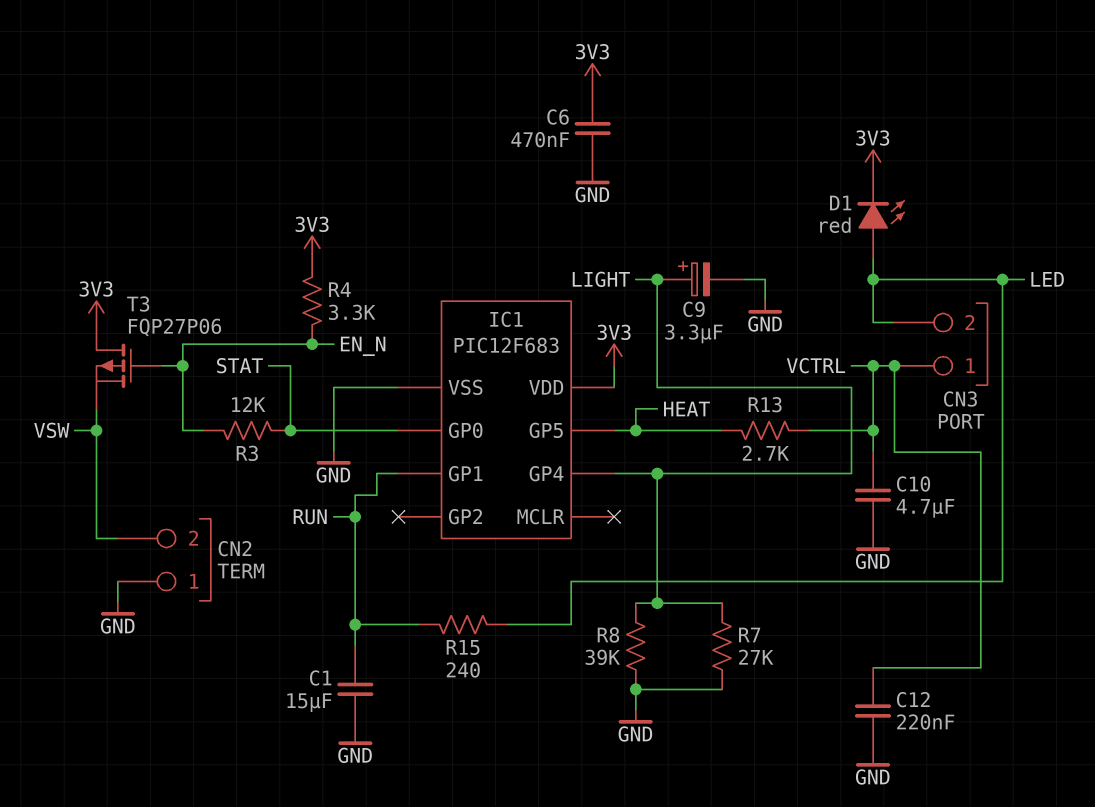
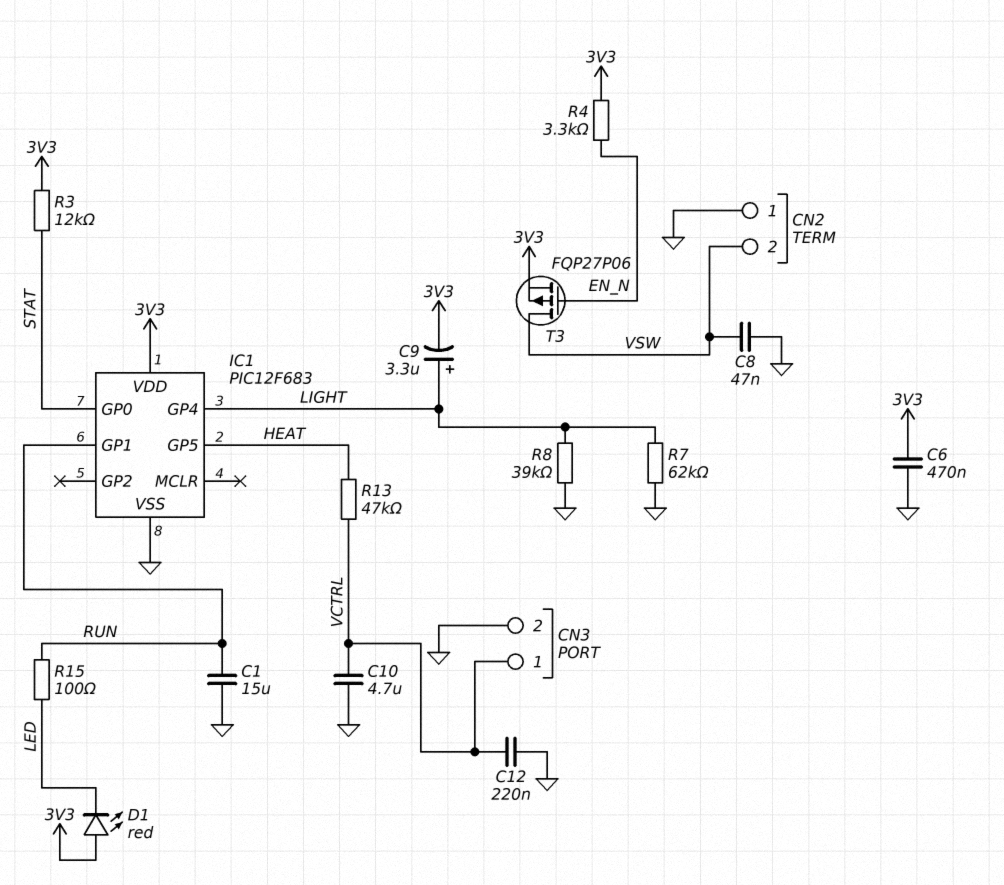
C8: none -> 47nF (GND, VSW)
C9: 3.3uF (plus LIGHT, minus GND) -> 3.3uF (plus LIGHT, minus 3V3)
CN3 pin 2: LED -> GND
D1: LED red (A LED, K 3V3) -> LED red (A 3V3, K LED)
R3: 12k (EN_N, STAT) -> 12k (3V3, STAT)
R7: 27k (GND, LIGHT) -> 62k (GND, LIGHT)
R13: 2.7k (HEAT, VCTRL) -> 47k (HEAT, VCTRL)
R15: 240 (LED, RUN) -> 100 (LED, RUN)
T3: PMOS FQP27P06 (G EN_N, D 3V3, S VSW) -> PMOS FQP27P06 (G EN_N, D VSW, S 3V3)

